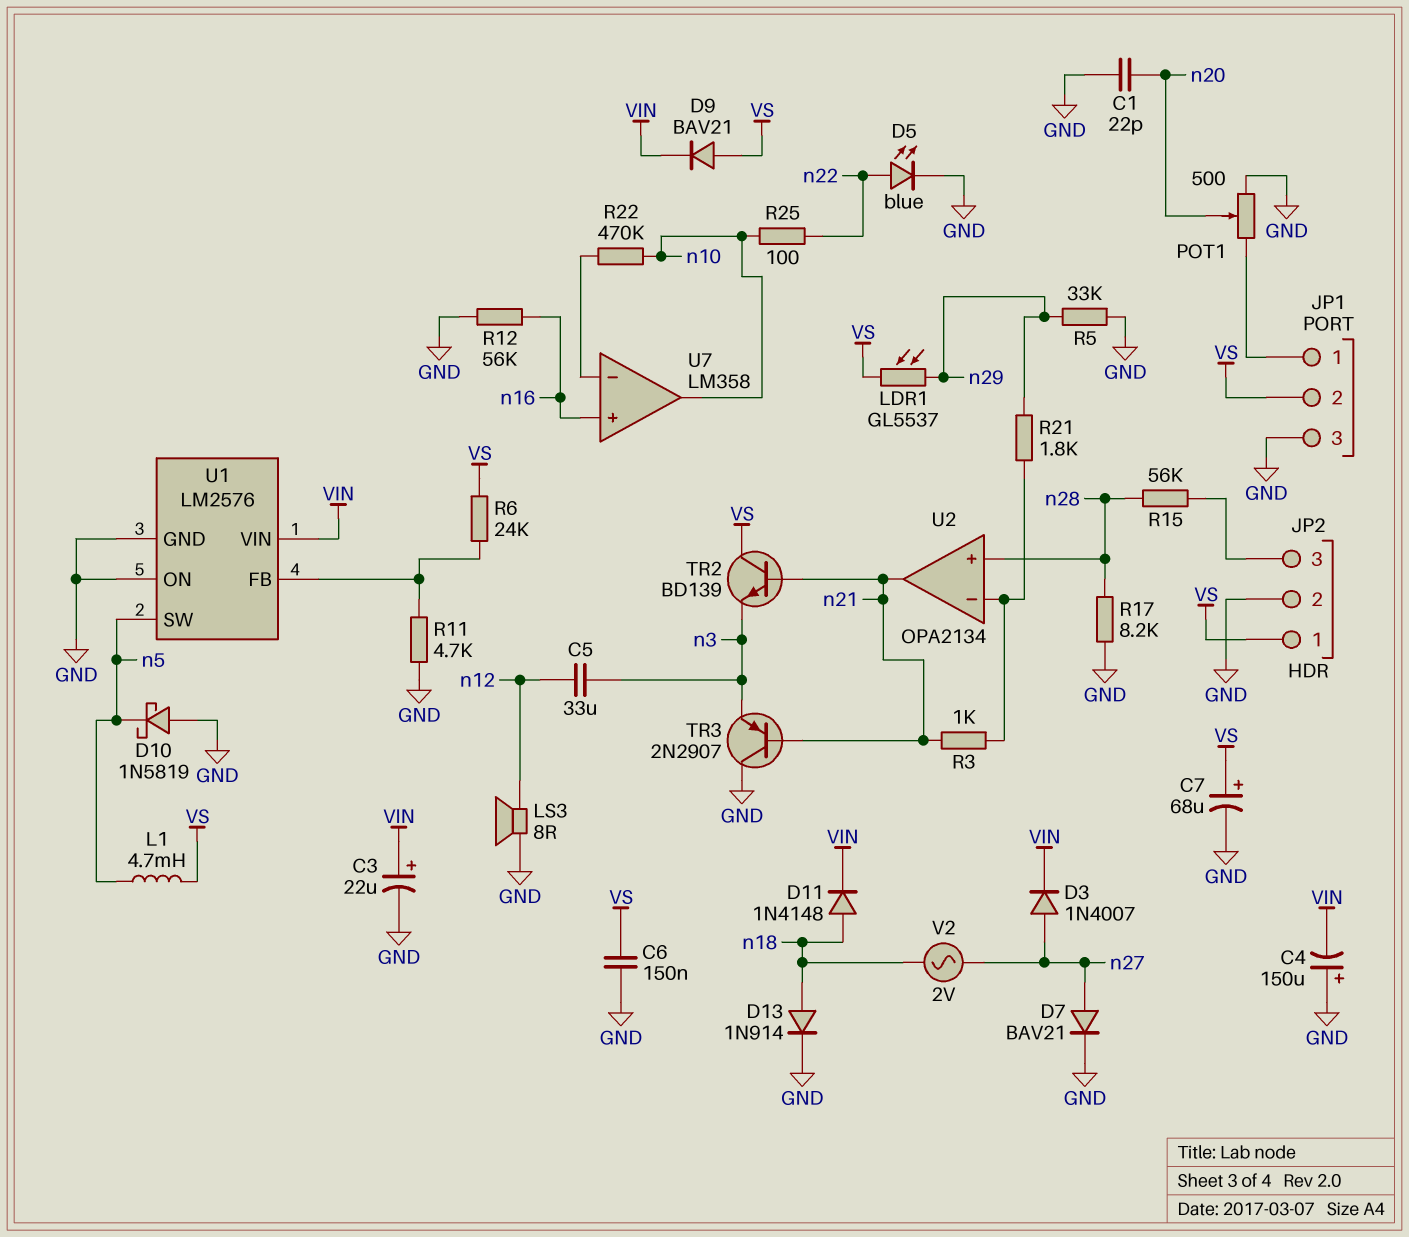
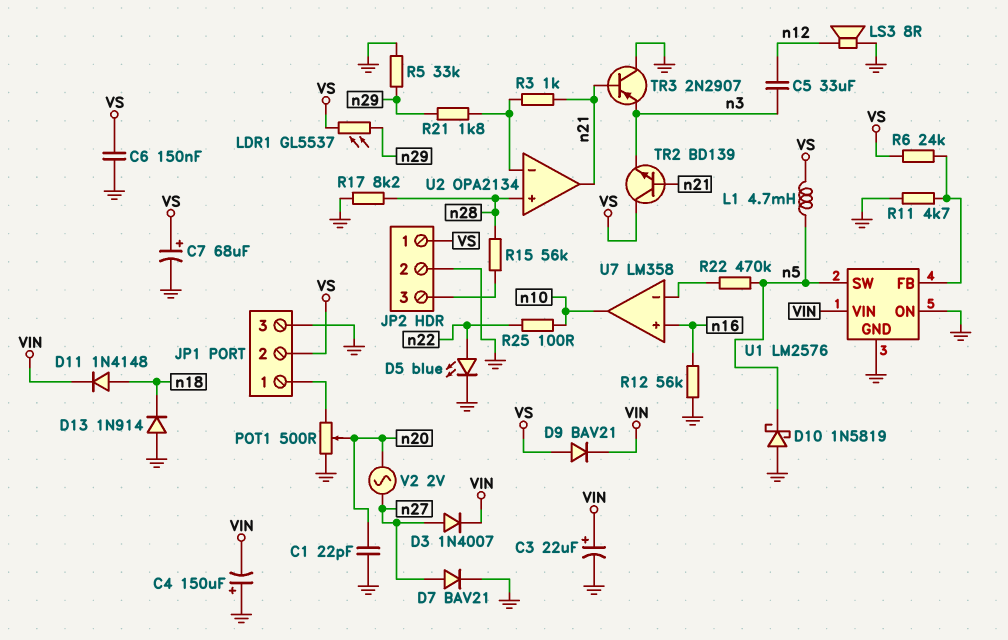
D13: diode 1N914 (A n18, K GND) -> diode 1N914 (A GND, K n18)
R22: 470k (U7/in-, n10) -> 470k (U7/in-, n5)
V2: AC 2V (n18, n27) -> AC 2V (n20, n27)

